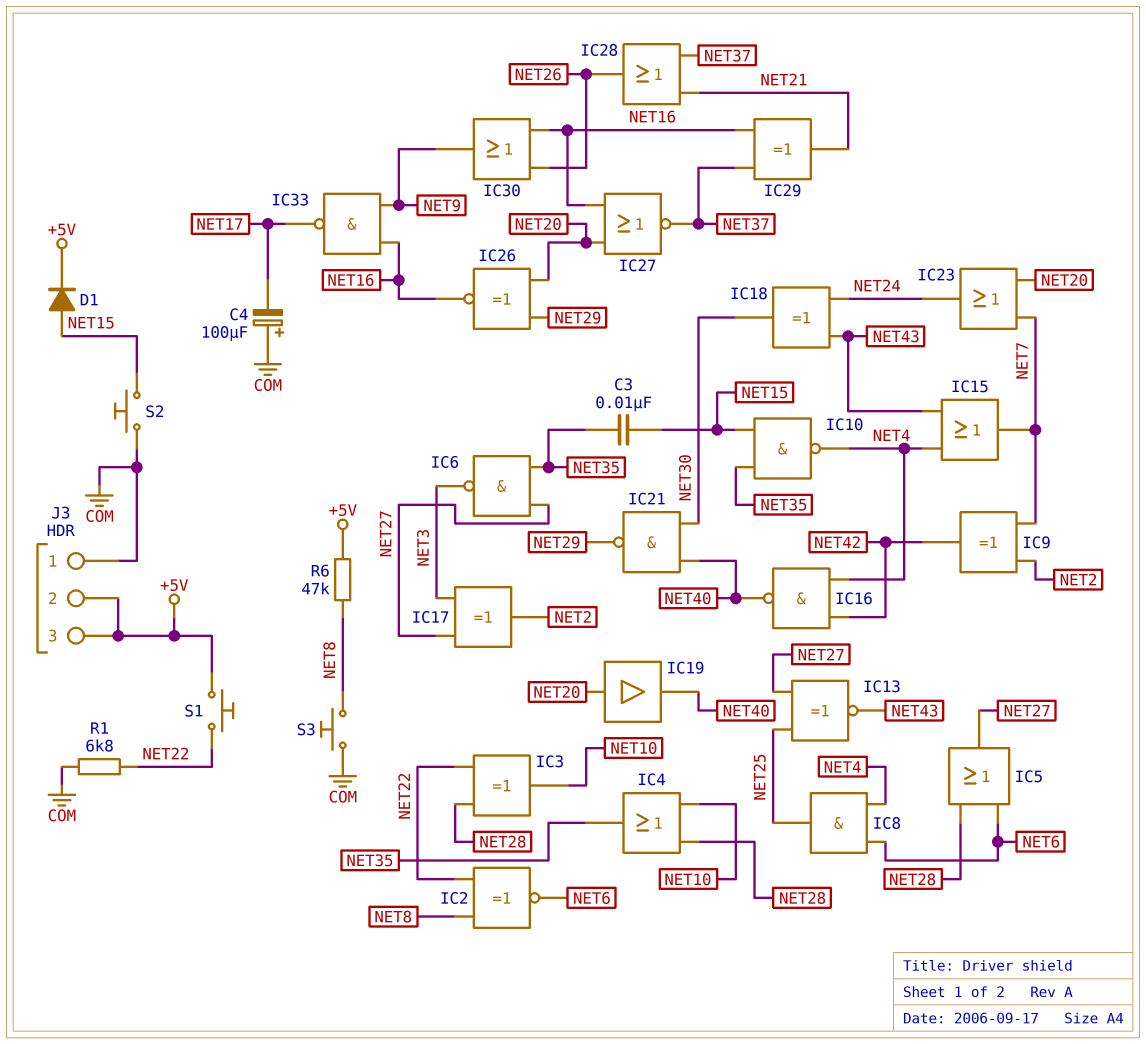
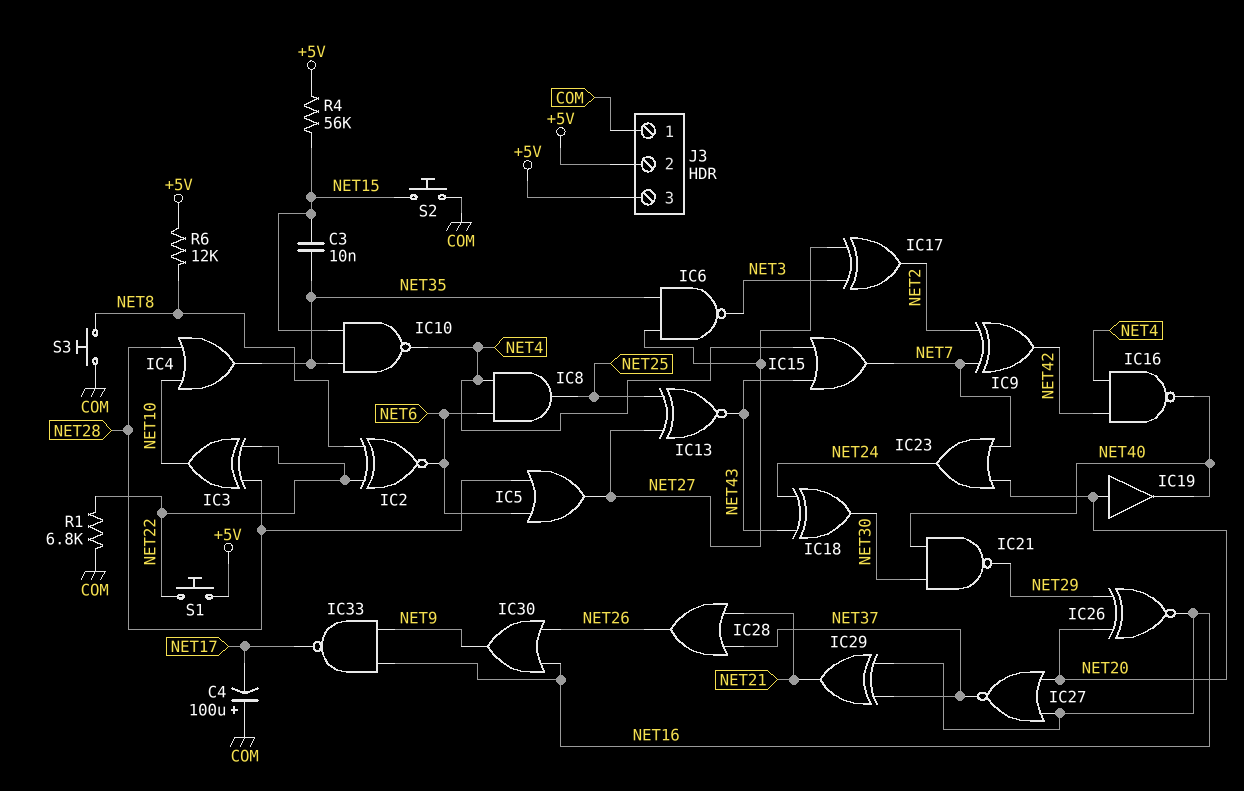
D1: diode (A NET15, K +5V) -> none
R4: none -> 56k (+5V, NET15)
R6: 47k (+5V, NET8) -> 12k (+5V, NET8)

